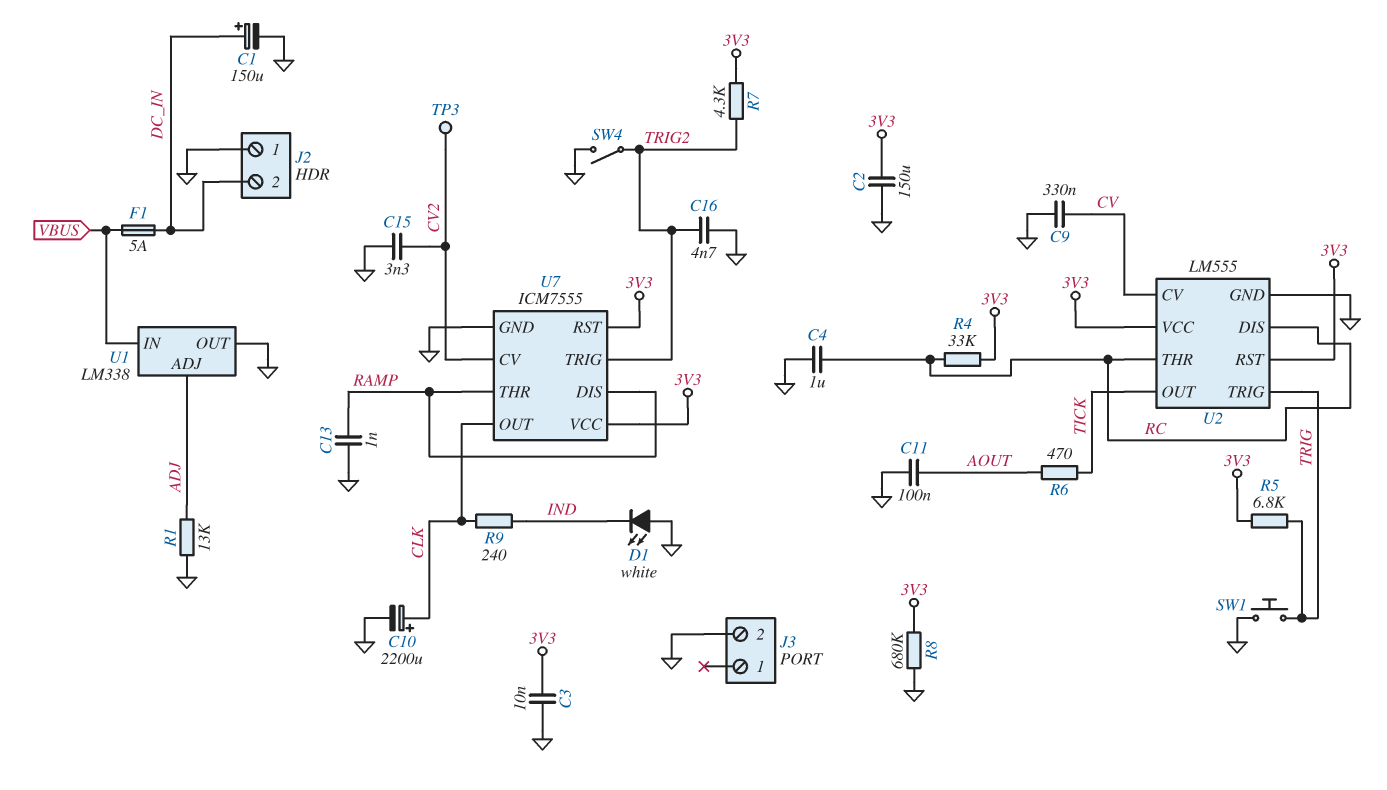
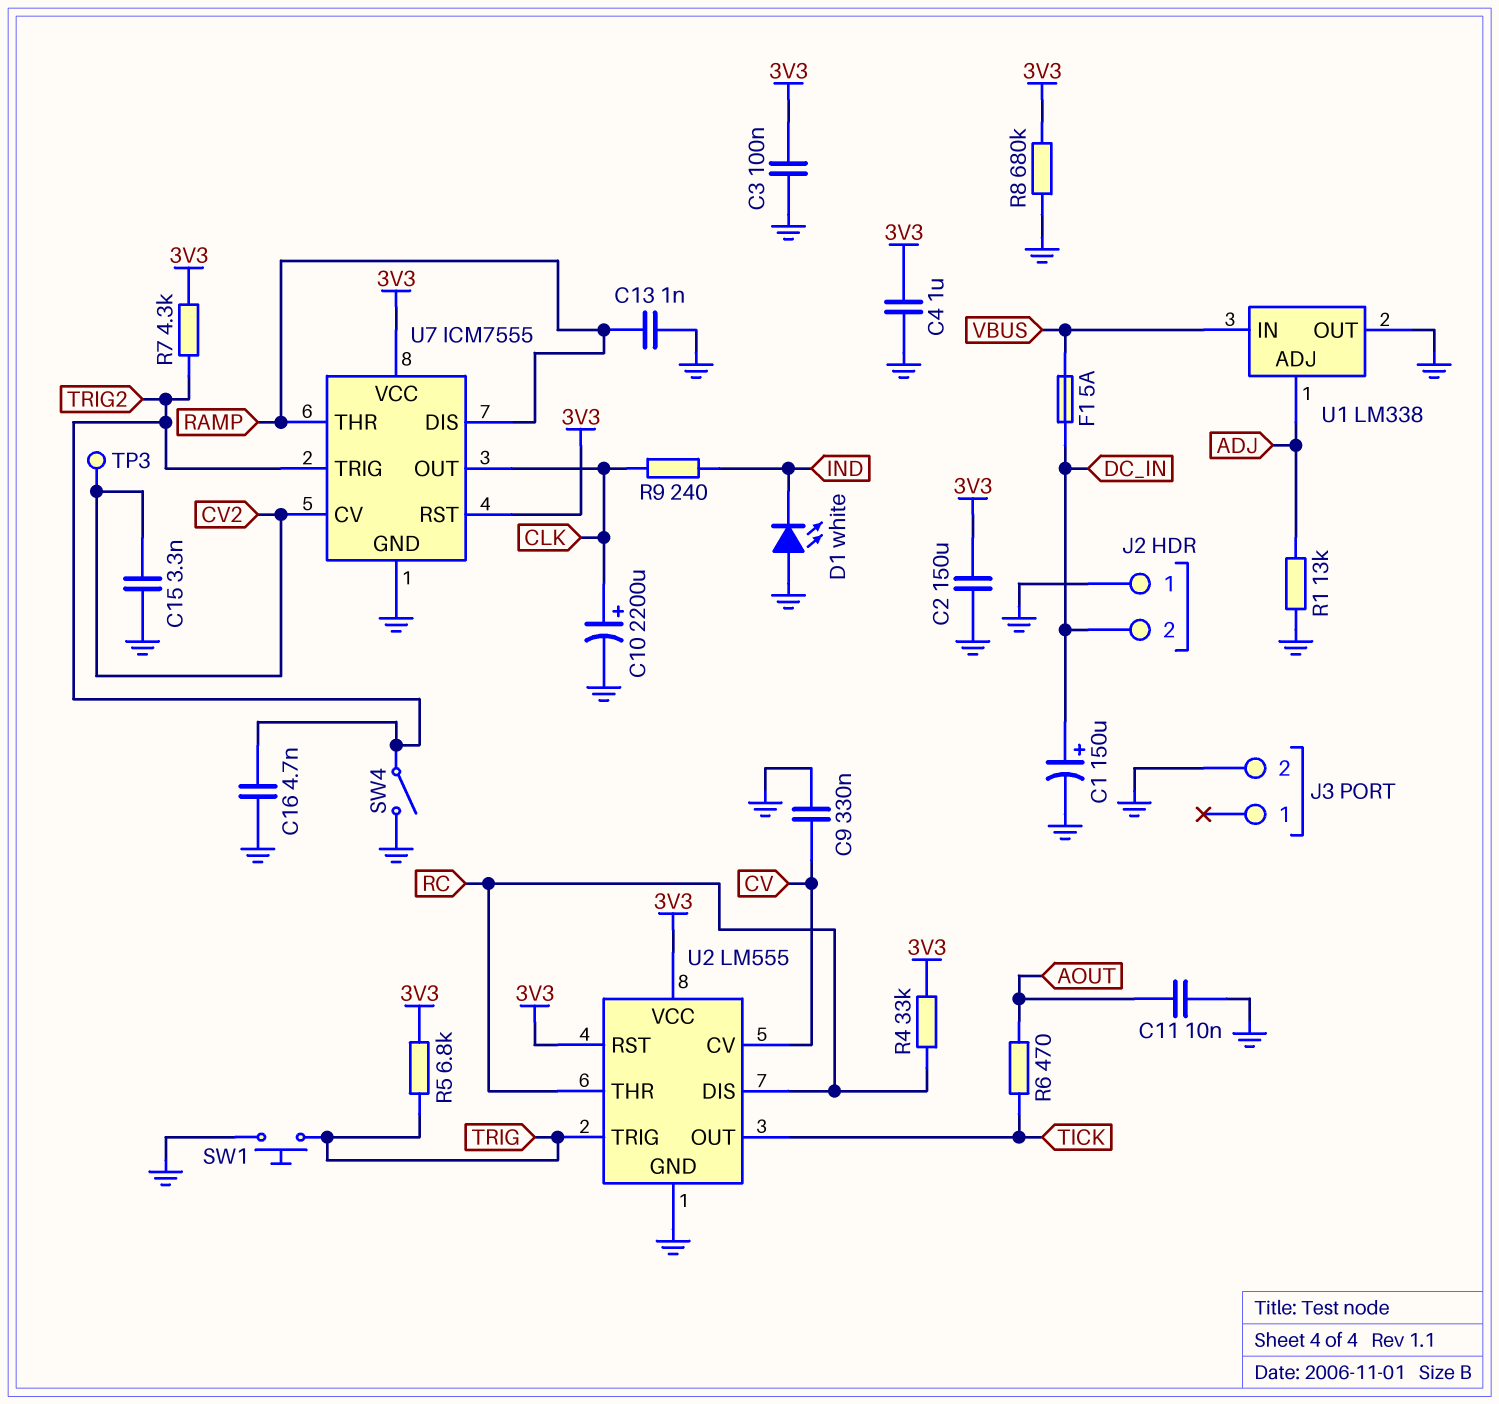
C3: 10nF (3V3, GND) -> 100nF (3V3, GND)
C4: 1uF (GND, RC) -> 1uF (3V3, GND)
C11: 100nF (AOUT, GND) -> 10nF (AOUT, GND)

